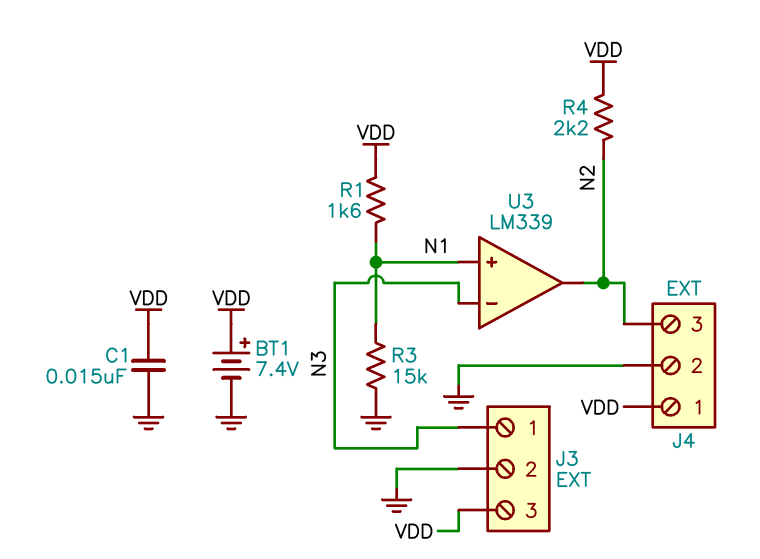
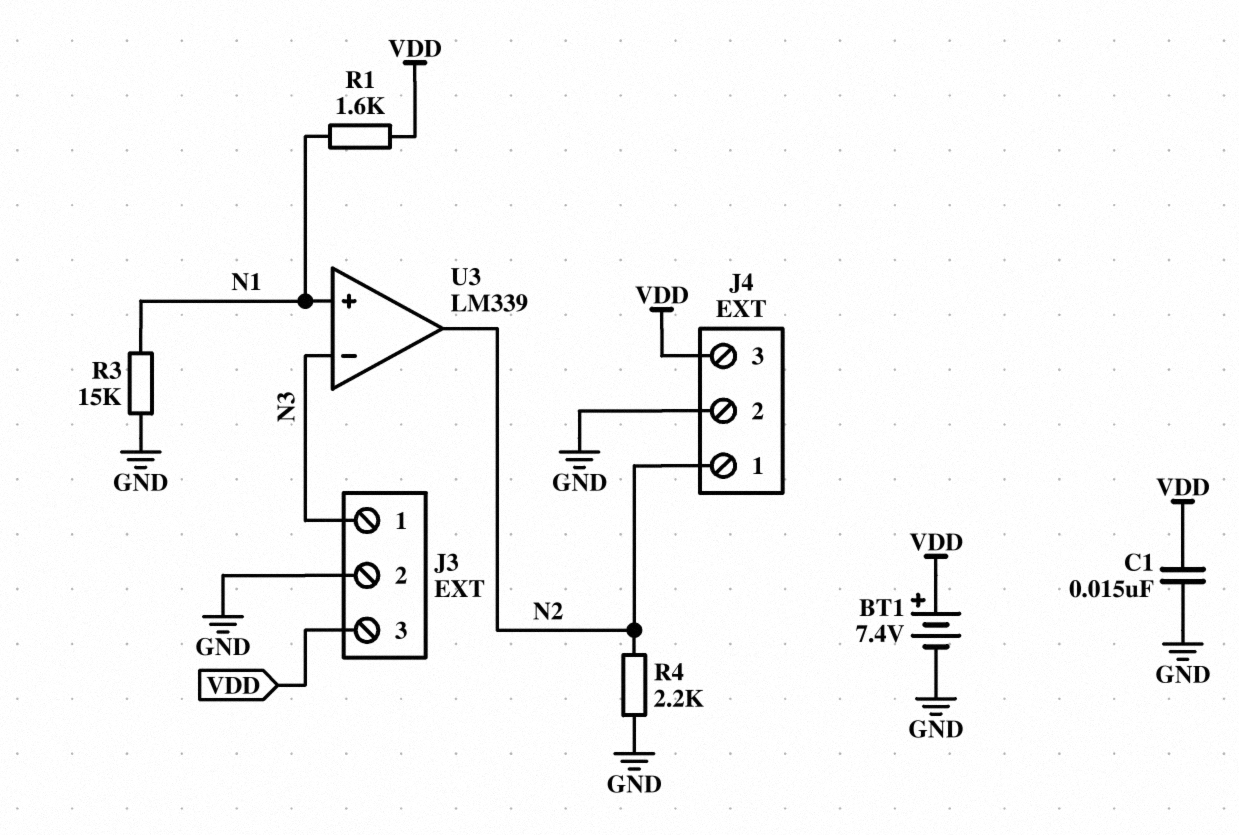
J4 pin 1: VDD -> N2
J4 pin 3: N2 -> VDD
R4: 2.2k (N2, VDD) -> 2.2k (GND, N2)

